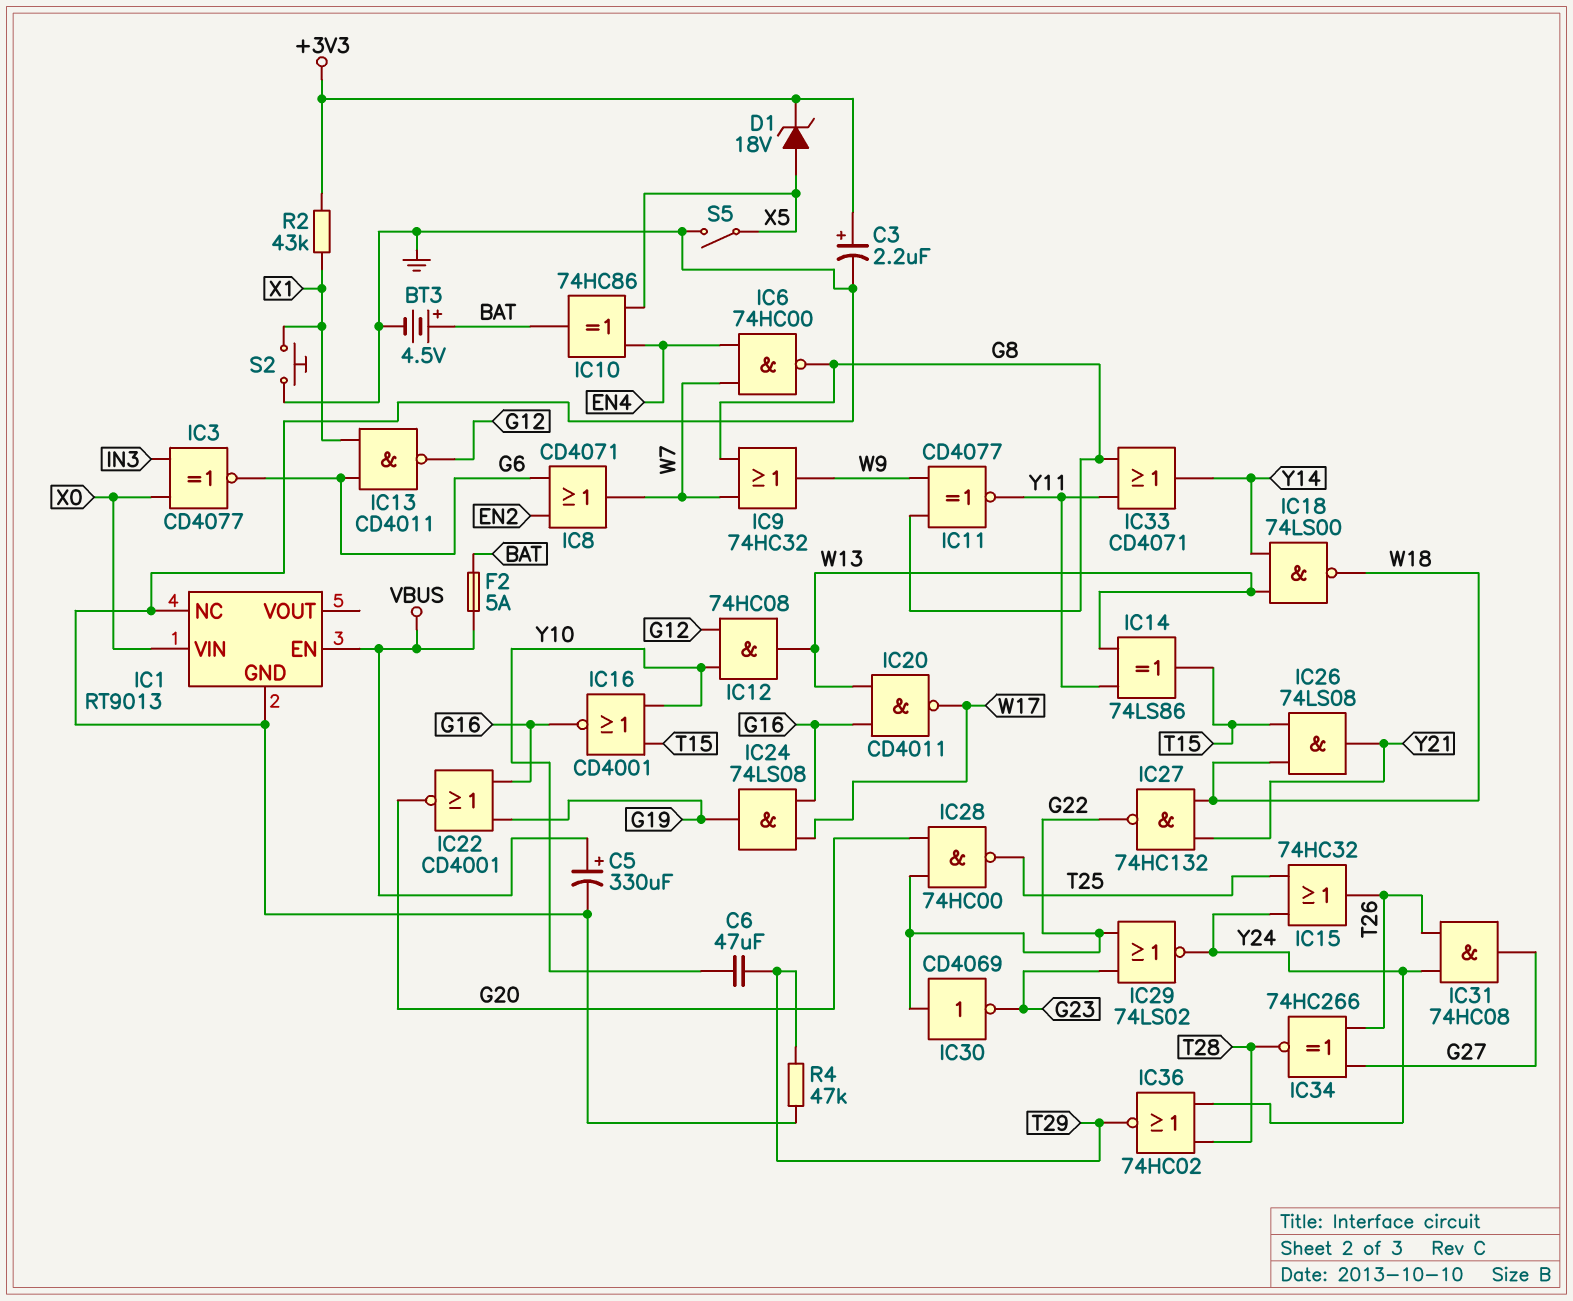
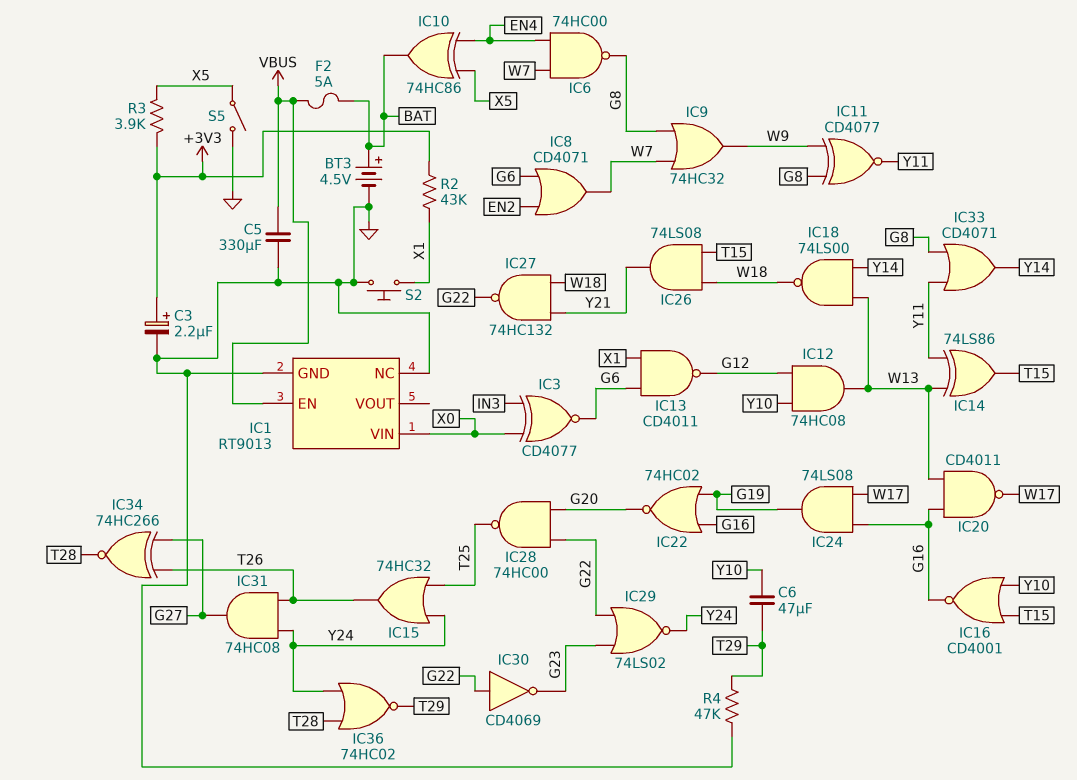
C5: 330uF (plus VBUS, minus GND) -> 330uF (GND, VBUS)
D1: zener 18V (A X5, K +3V3) -> none
IC22: NOR CD4001 (in G16, in G19, out G20) -> NOR 74HC02 (in G16, in G19, out G20)
R3: none -> 3.9k (+3V3, X5)

